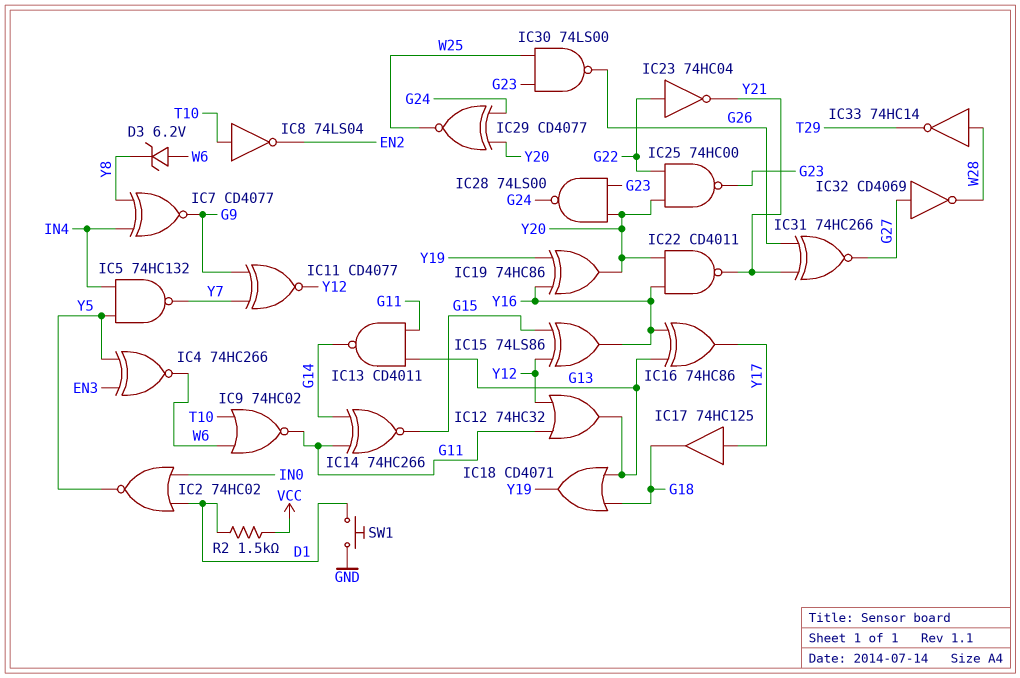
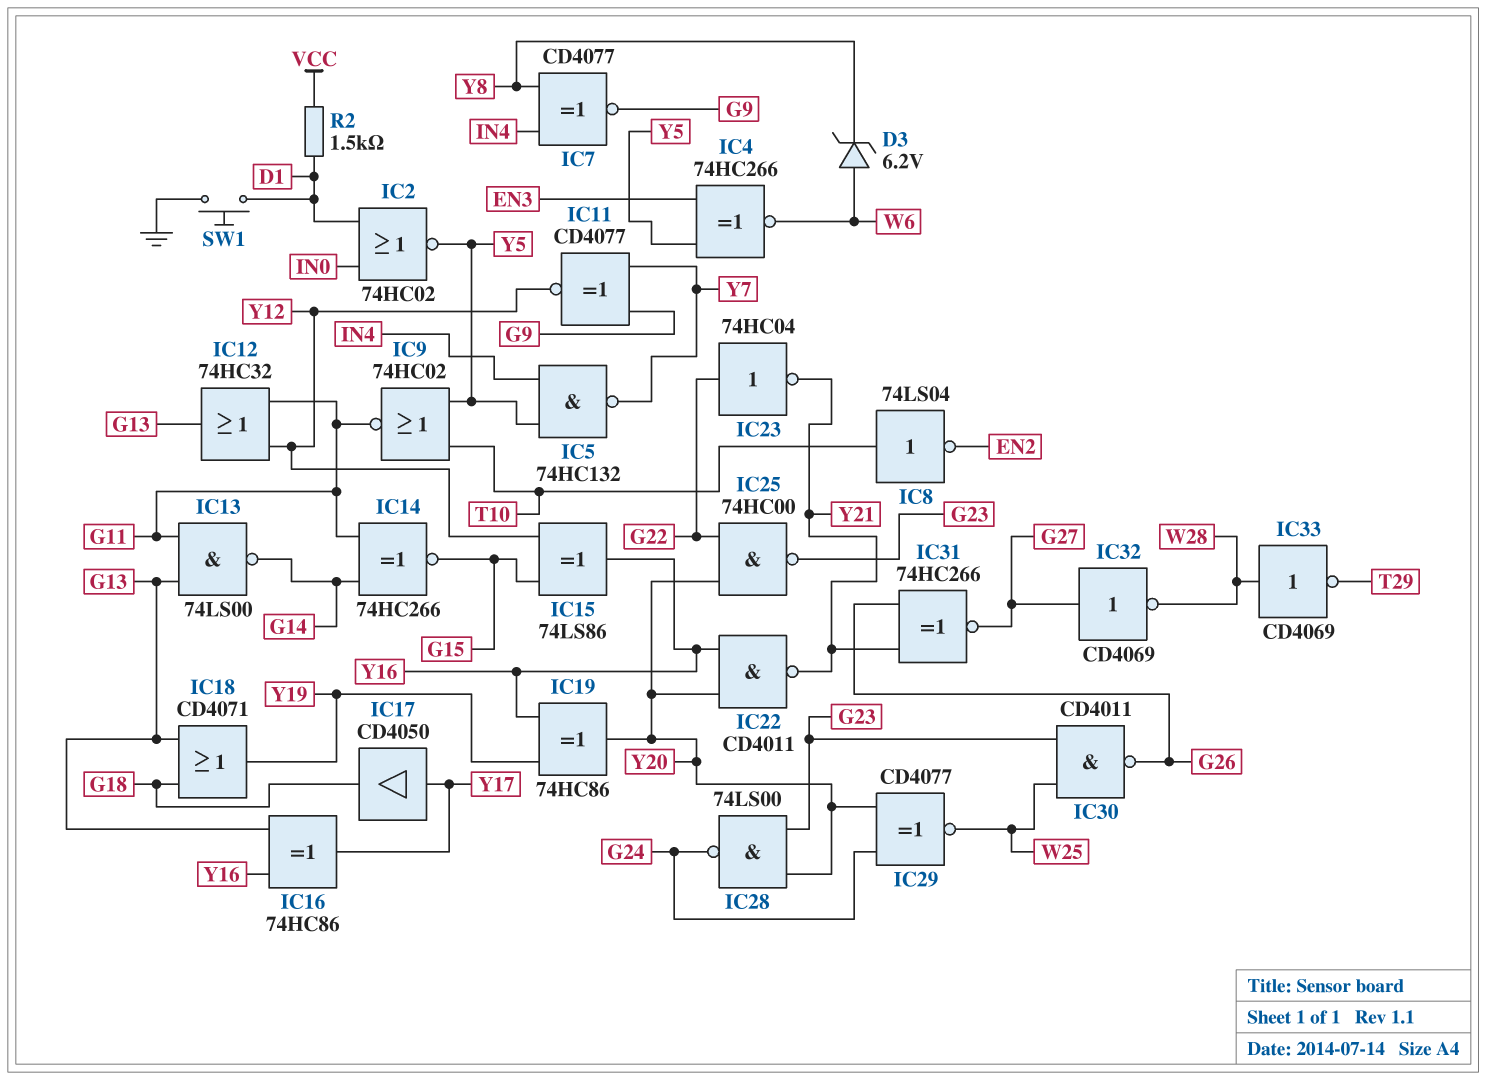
IC9: NOR 74HC02 (in T10, in W6, out G11) -> NOR 74HC02 (in T10, in Y5, out G11)
IC13: NAND CD4011 (in G11, in G13, out G14) -> NAND 74LS00 (in G11, in G13, out G14)
IC17: buffer 74HC125 (in Y17, out G18) -> buffer CD4050 (in Y17, out G18)
IC30: NAND 74LS00 (in G23, in W25, out G26) -> NAND CD4011 (in G23, in W25, out G26)
IC33: NOT 74HC14 (in W28, out T29) -> NOT CD4069 (in W28, out T29)

